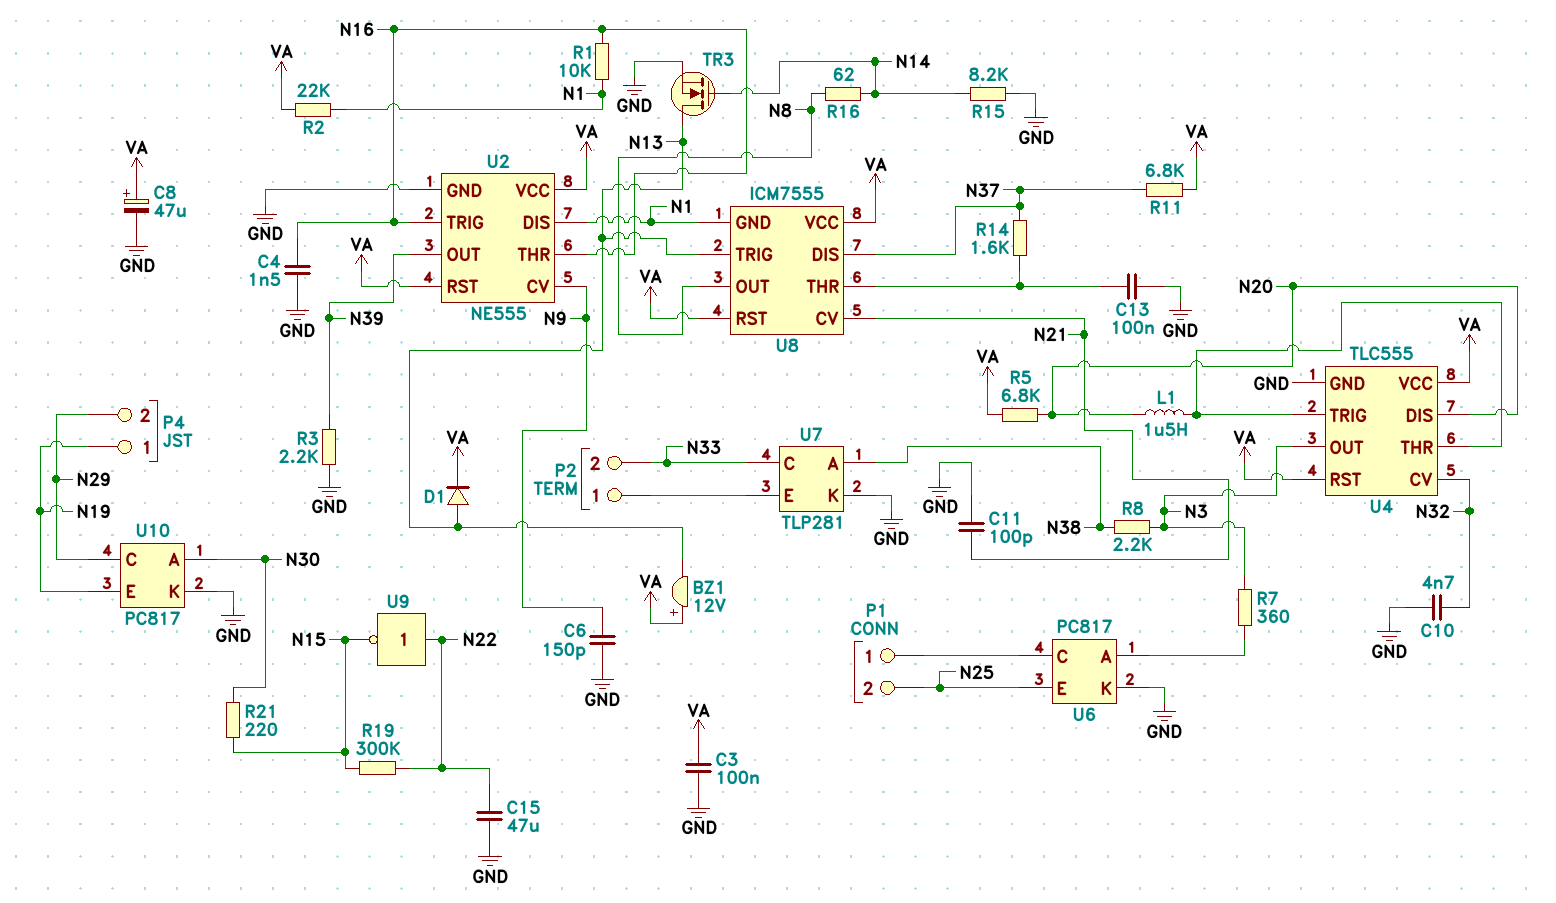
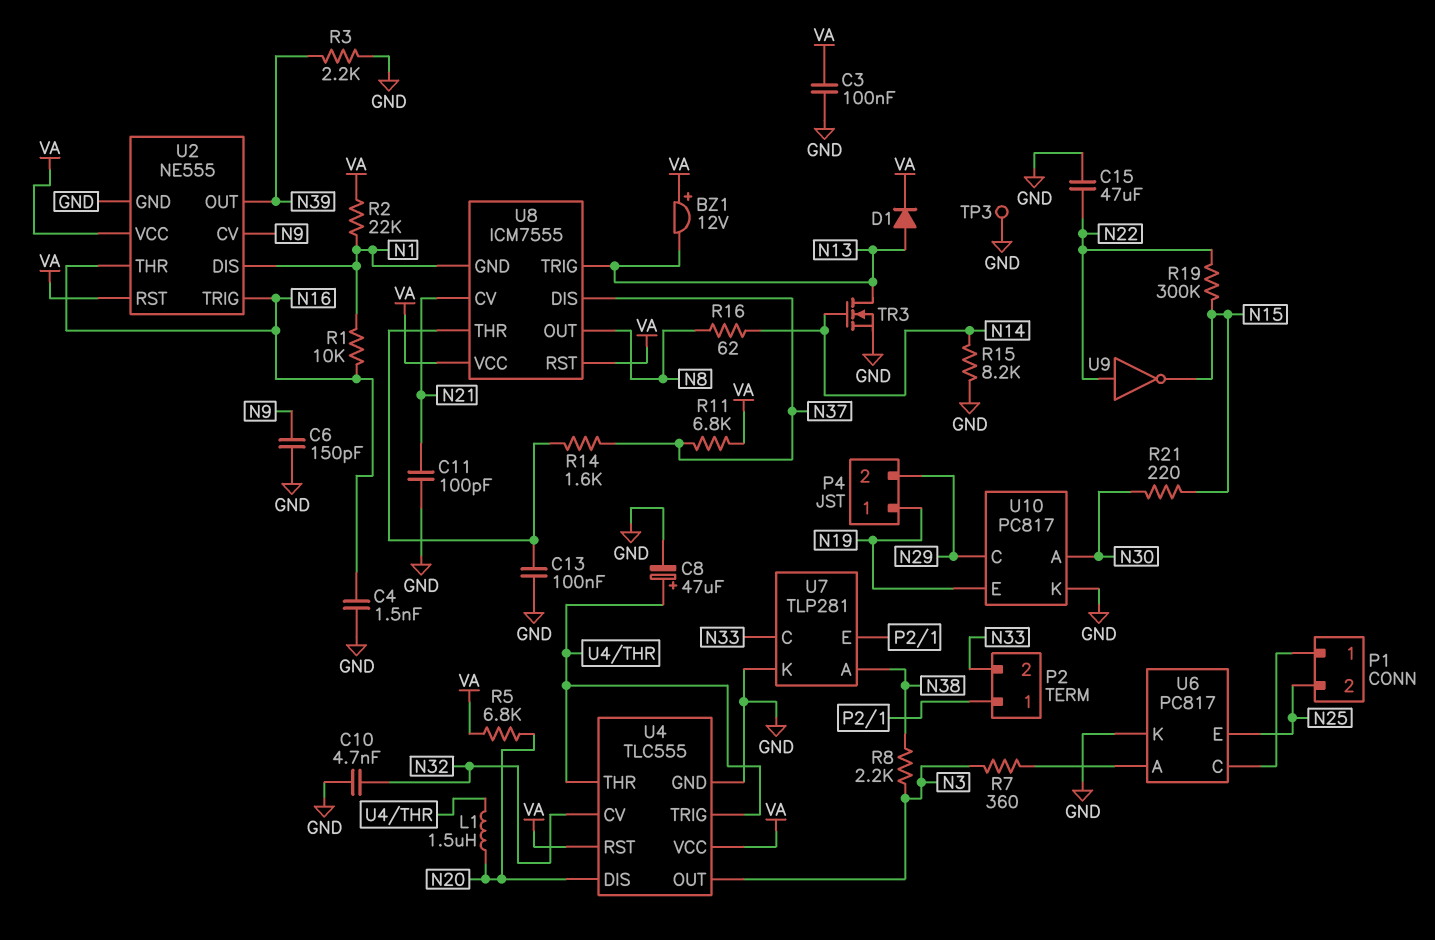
C8: 47uF (plus VA, minus GND) -> 47uF (plus U4/THR, minus GND)
TP3: none -> test point (GND)

